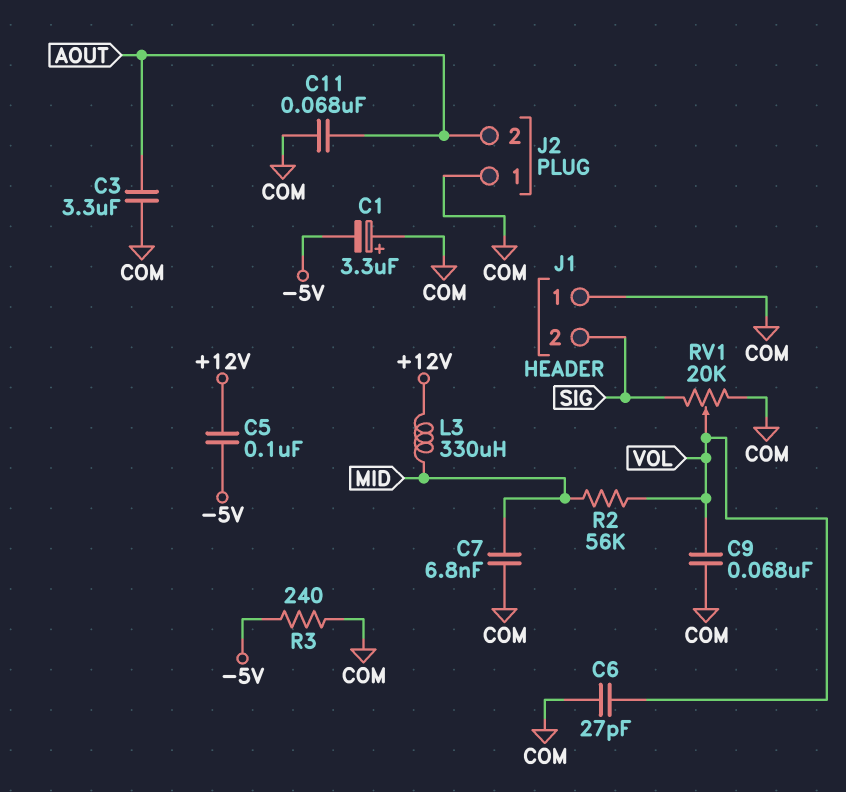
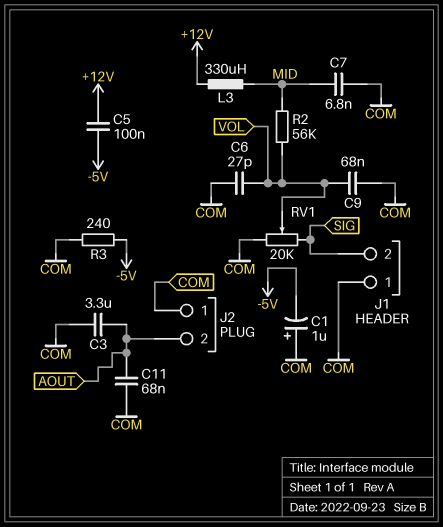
C1: 3.3uF (plus COM, minus -5V) -> 1uF (plus COM, minus -5V)

